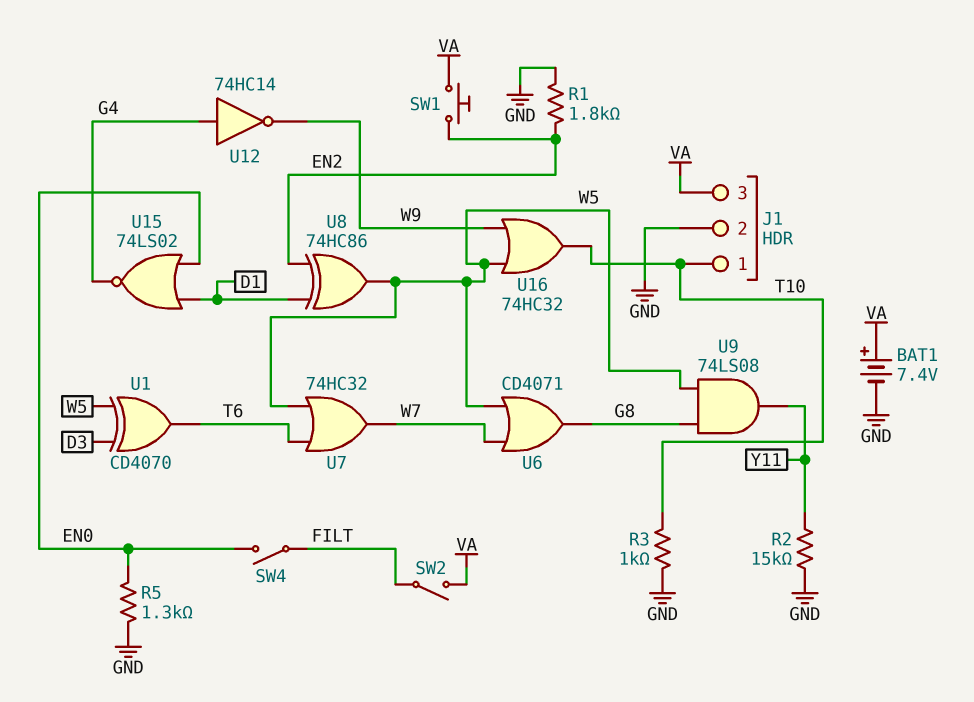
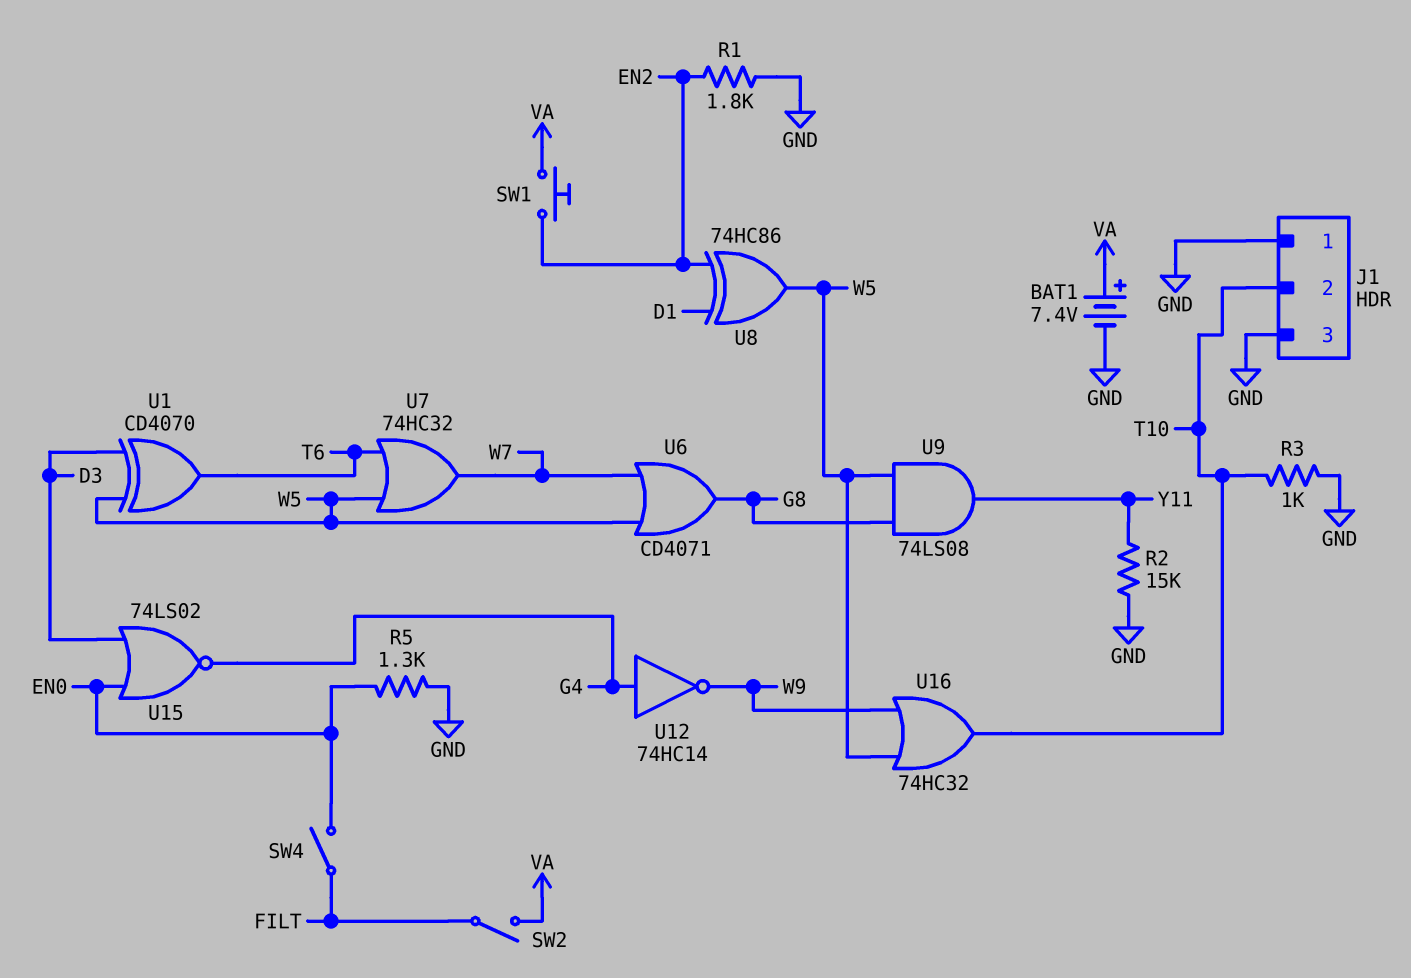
J1 pin 1: T10 -> GND
J1 pin 2: GND -> T10
J1 pin 3: VA -> GND
U15: NOR 74LS02 (in D1, in EN0, out G4) -> NOR 74LS02 (in D3, in EN0, out G4)

